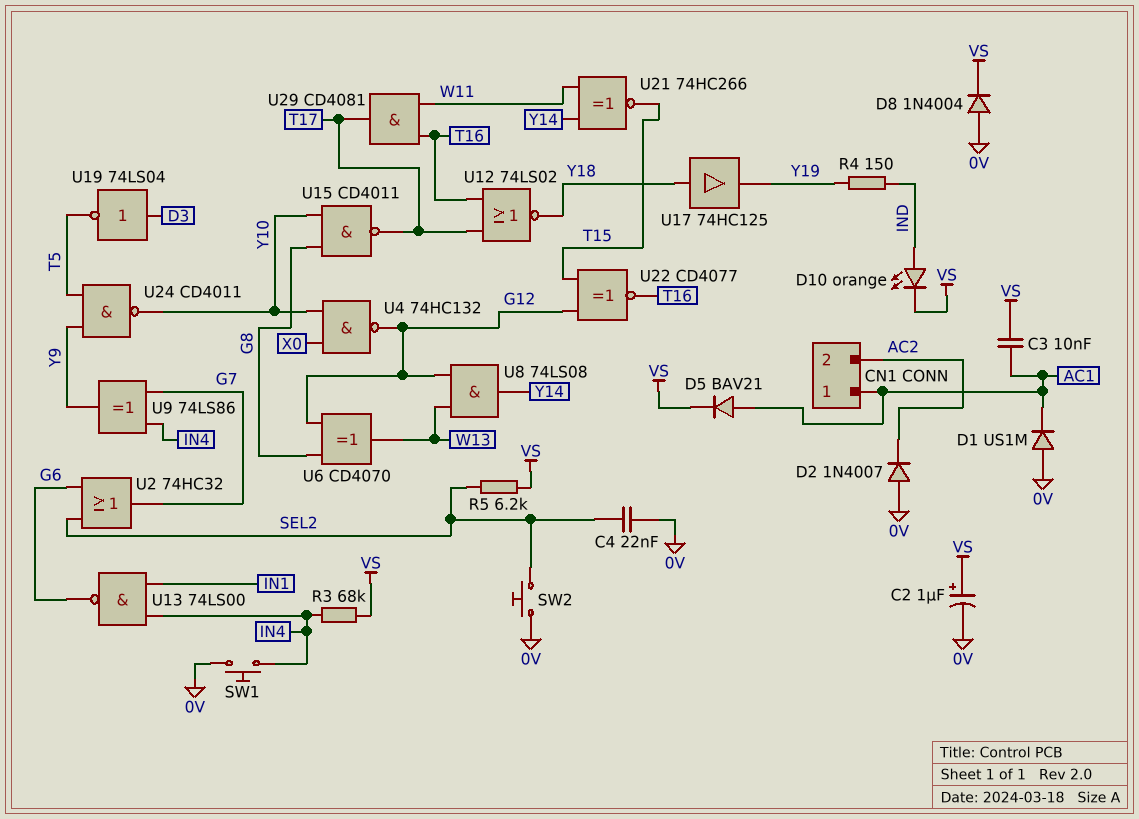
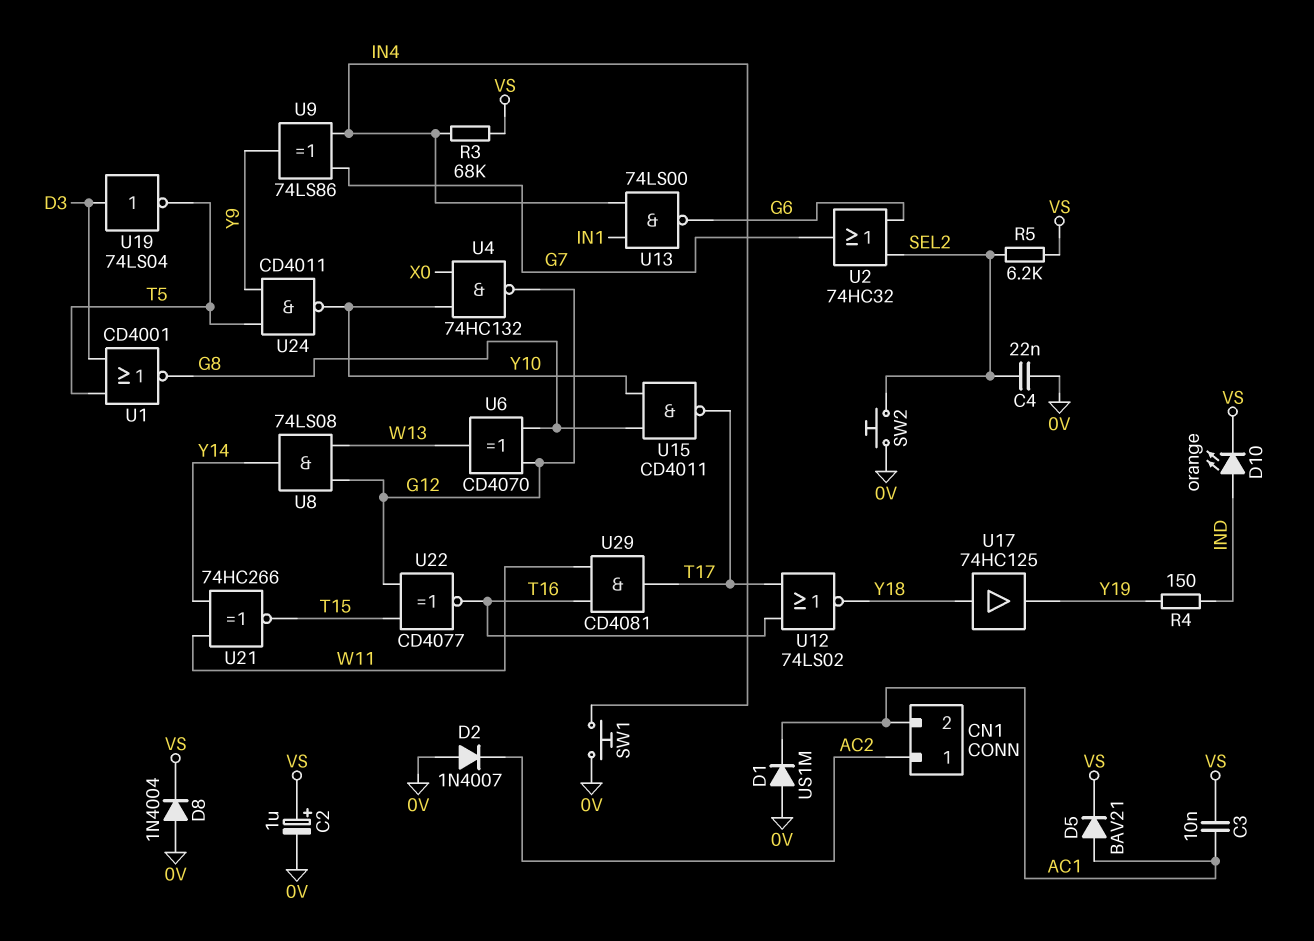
CN1 pin 1: AC1 -> AC2
CN1 pin 2: AC2 -> AC1
U1: none -> NOR CD4001 (in D3, in T5, out G8)

